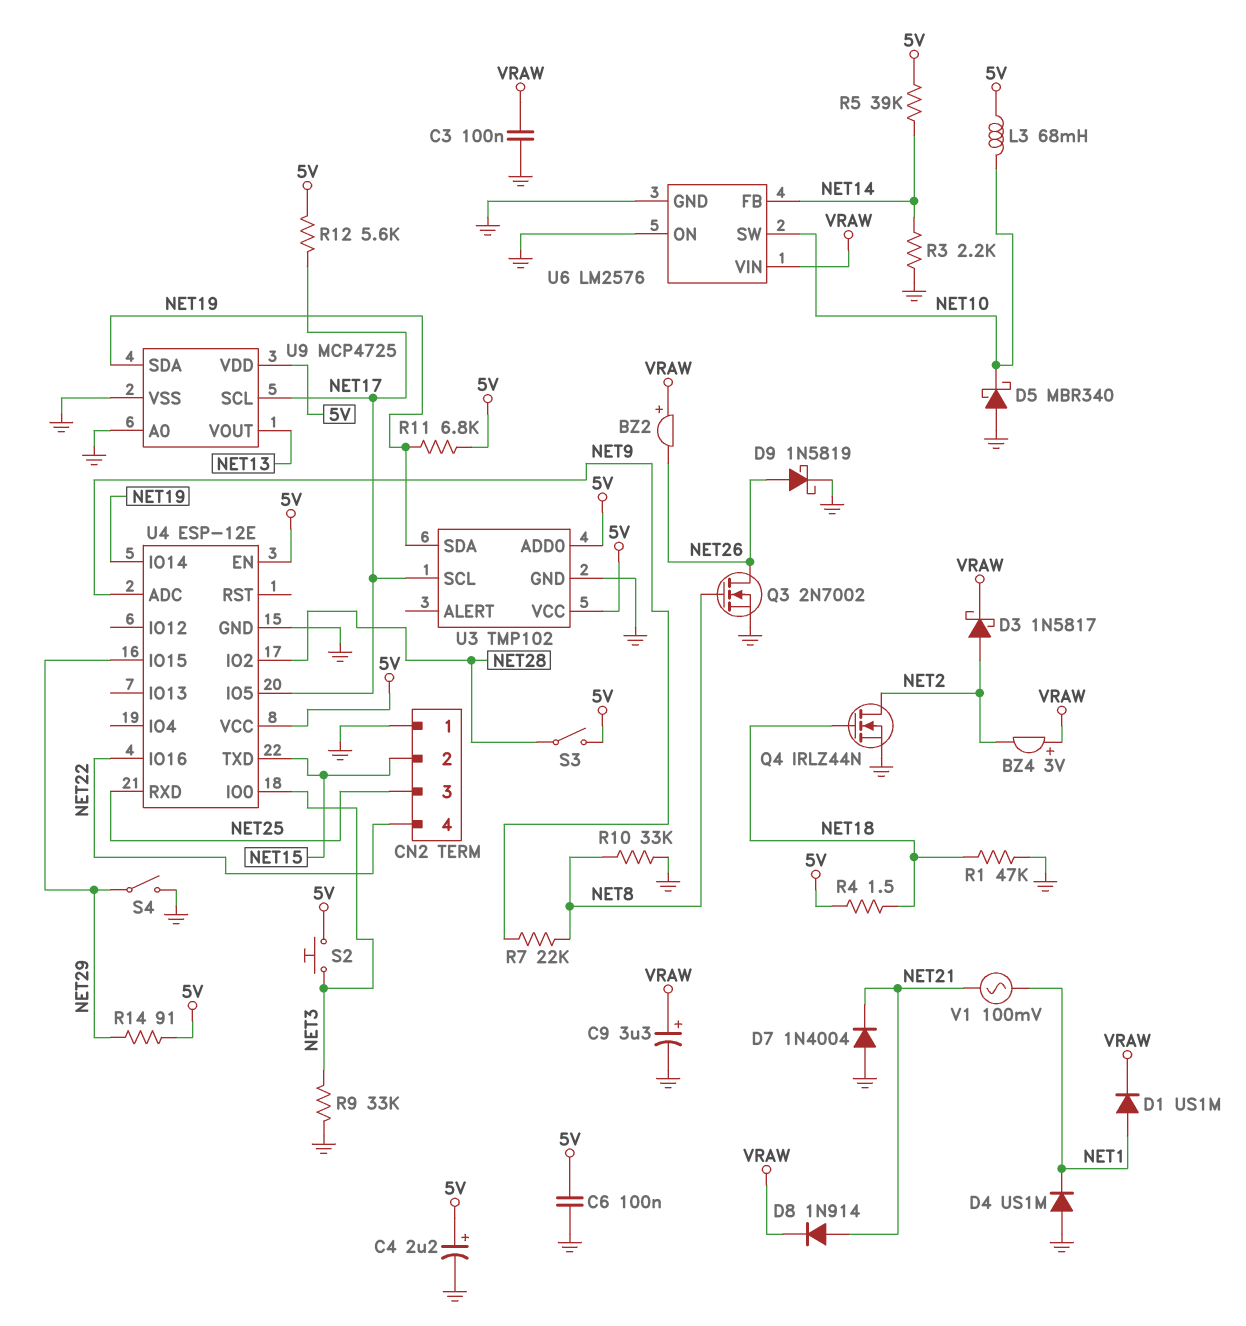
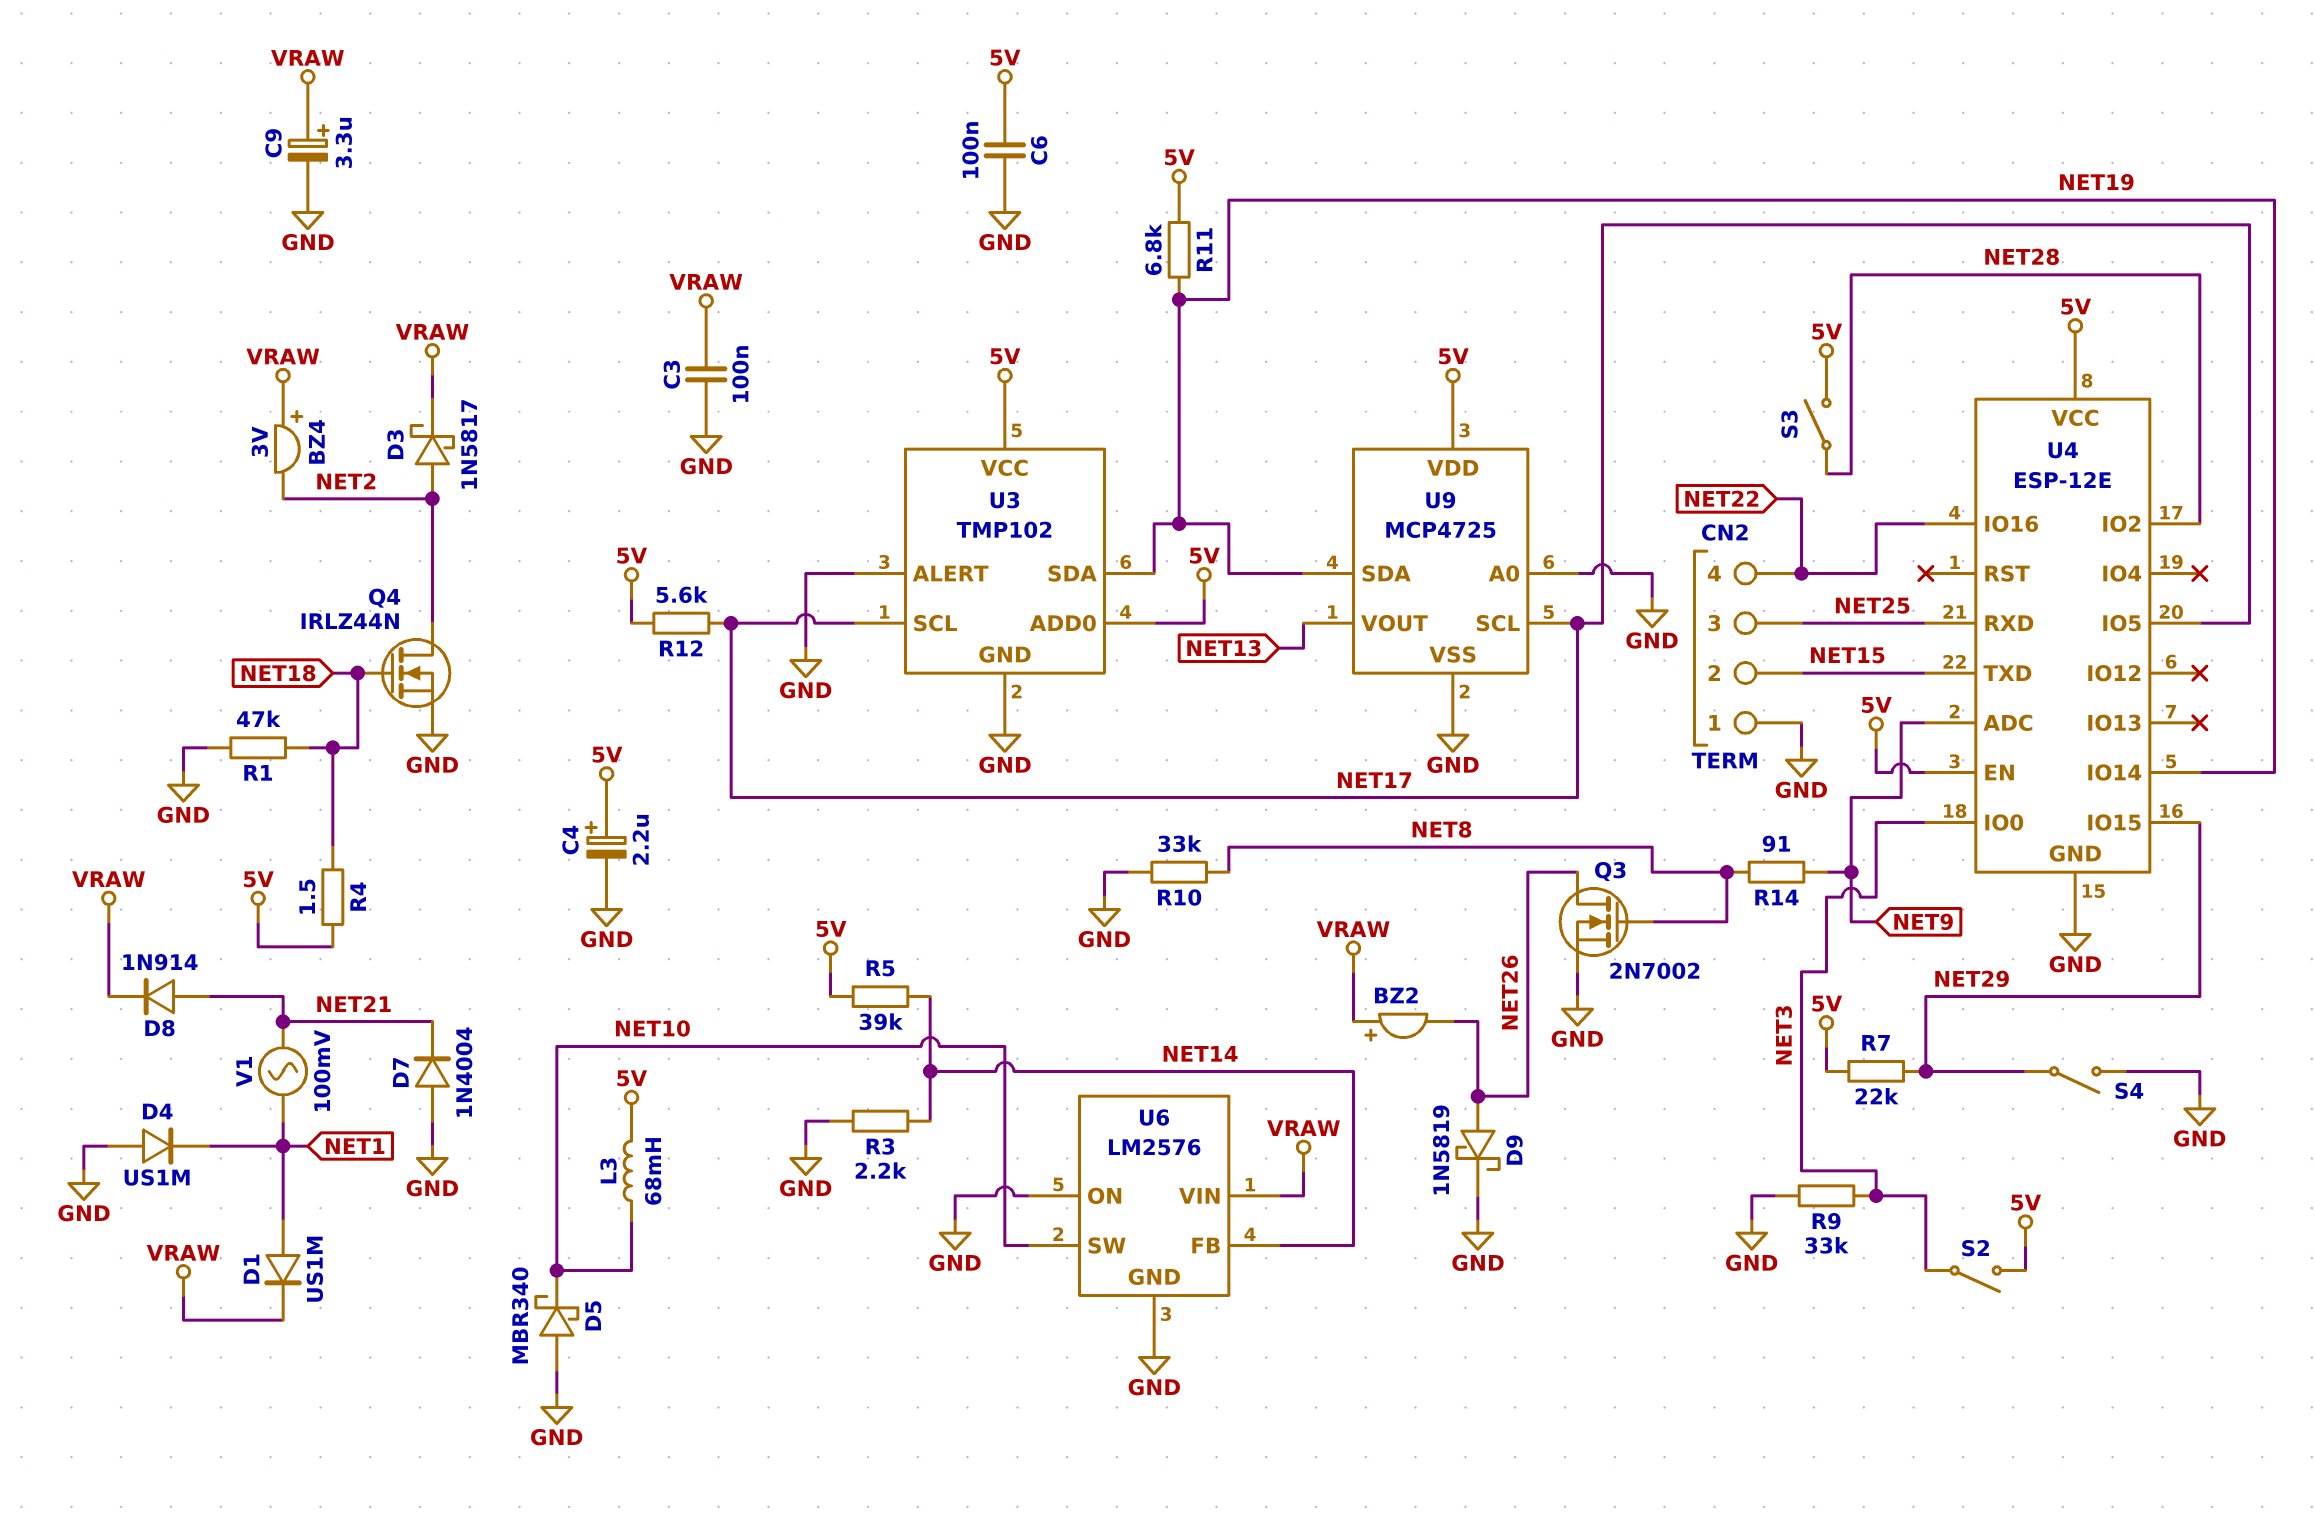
R7: 22k (NET8, NET9) -> 22k (5V, NET29)
R14: 91 (5V, NET29) -> 91 (NET8, NET9)
S2: button (5V, NET3) -> switch (5V, NET3)
U3 pin ALERT: none -> GND

